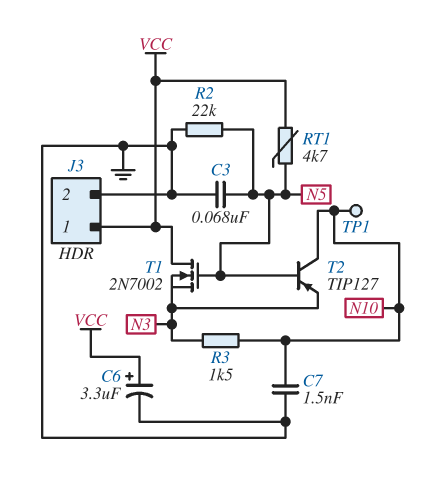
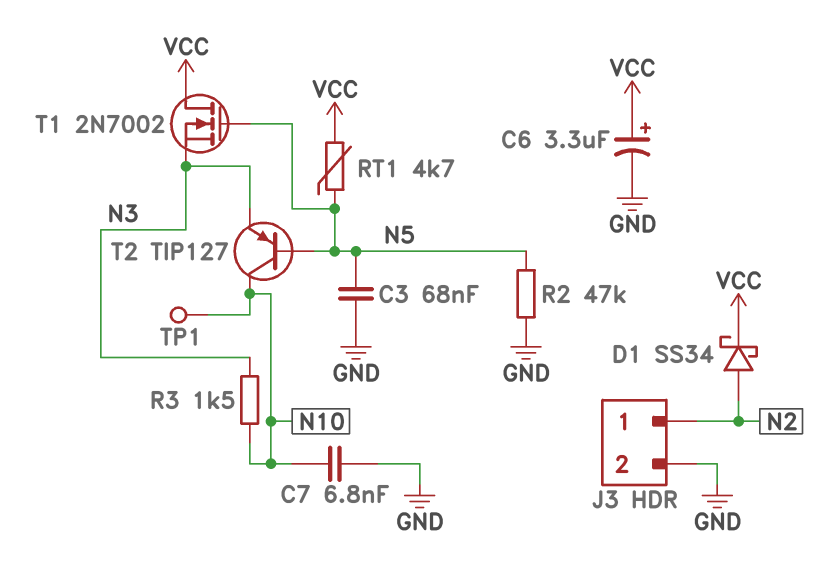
C7: 1.5nF (GND, N10) -> 6.8nF (GND, N10)
D1: none -> schottky SS34 (A N2, K VCC)
J3 pin 1: VCC -> N2
R2: 22k (GND, N5) -> 47k (GND, N5)

